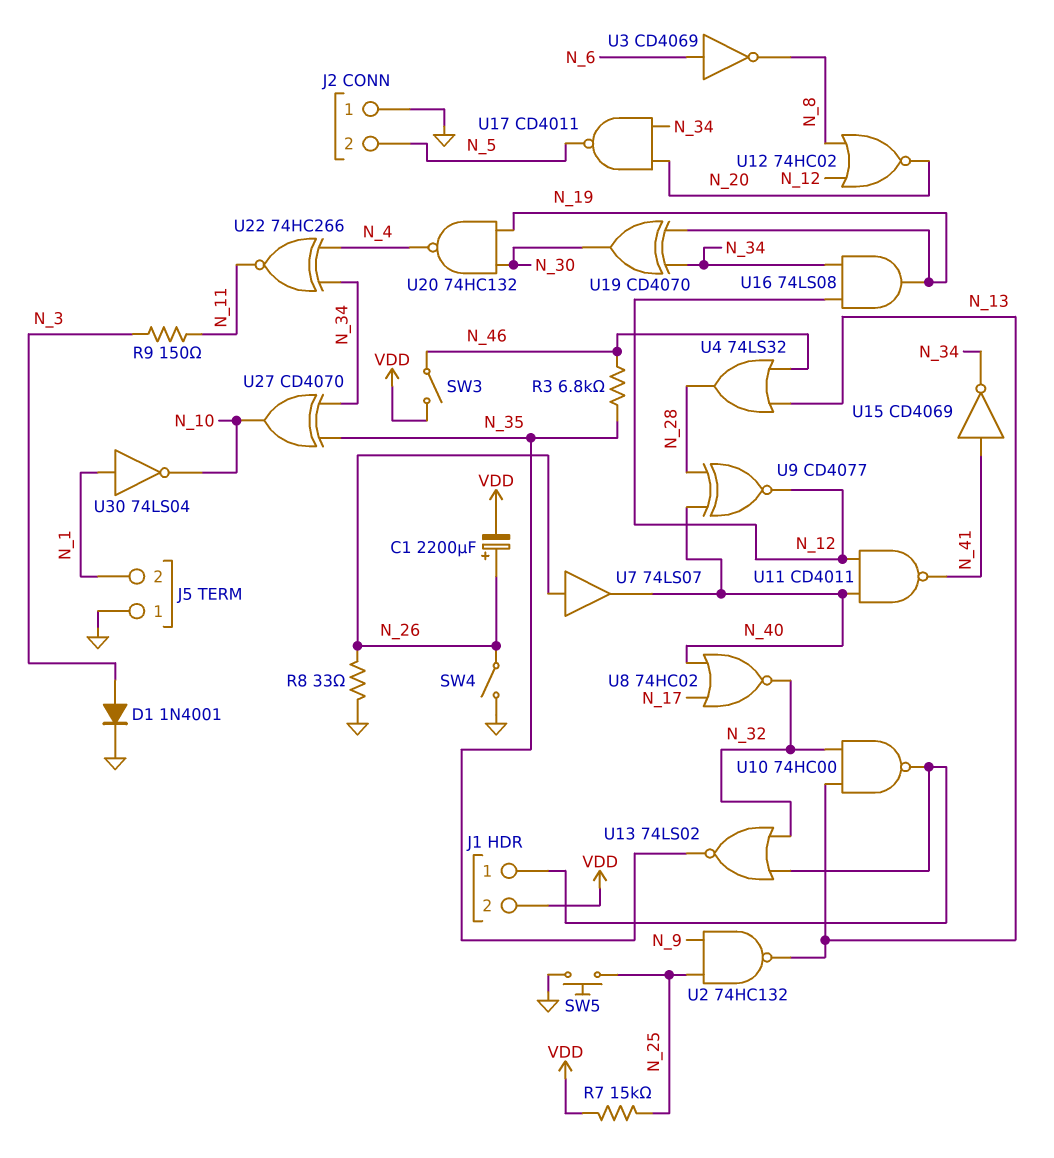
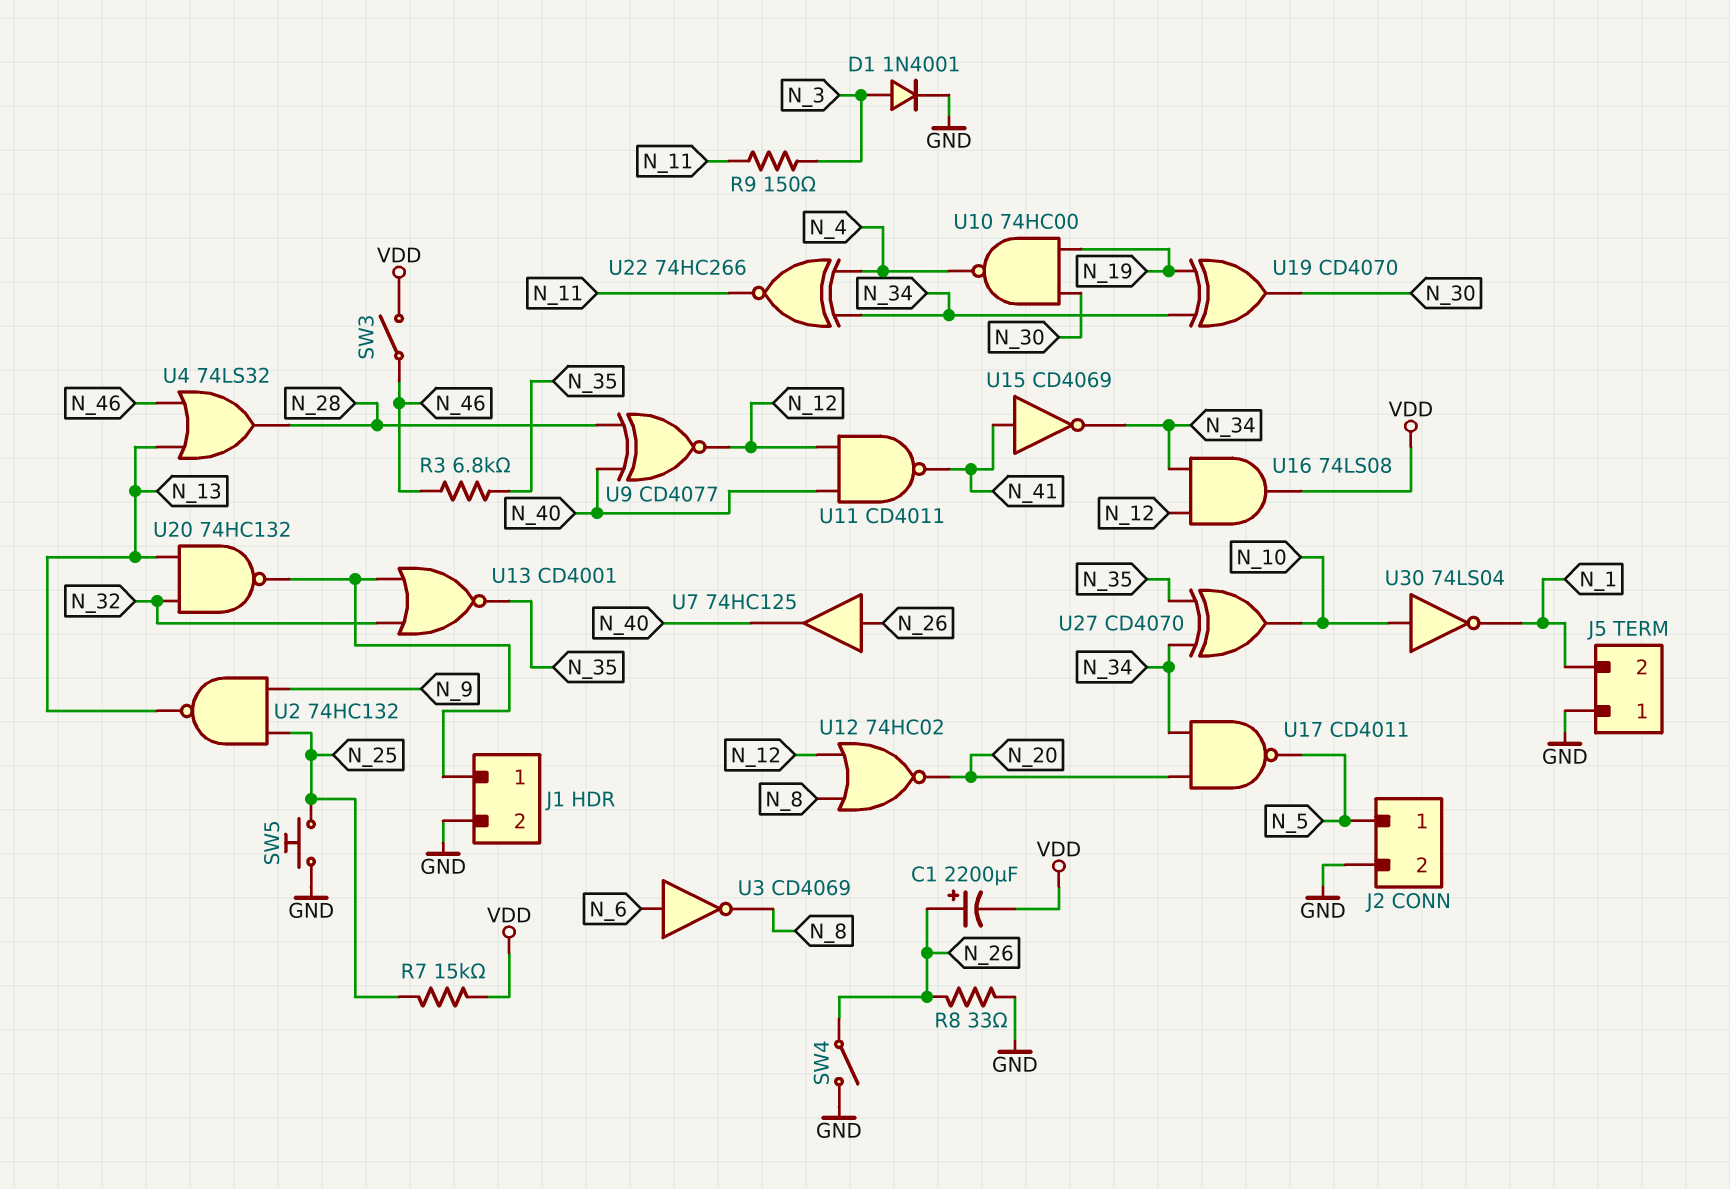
J1 pin 2: VDD -> GND
J2 pin 1: GND -> N_5
J2 pin 2: N_5 -> GND
U7: buffer 74LS07 (in N_26, out N_40) -> buffer 74HC125 (in N_26, out N_40)
U8: NOR 74HC02 (in N_17, in N_40, out N_32) -> none
U10: NAND 74HC00 (in N_13, in N_32, out J1/1) -> NAND 74HC00 (in N_19, in N_30, out N_4)
U13: NOR 74LS02 (in J1/1, in N_32, out N_35) -> NOR CD4001 (in J1/1, in N_32, out N_35)
U16: AND 74LS08 (in N_12, in N_34, out N_19) -> AND 74LS08 (in N_12, in N_34, out VDD)
U20: NAND 74HC132 (in N_19, in N_30, out N_4) -> NAND 74HC132 (in N_13, in N_32, out J1/1)
U30: NOT 74LS04 (in N_1, out N_10) -> NOT 74LS04 (in N_10, out N_1)

